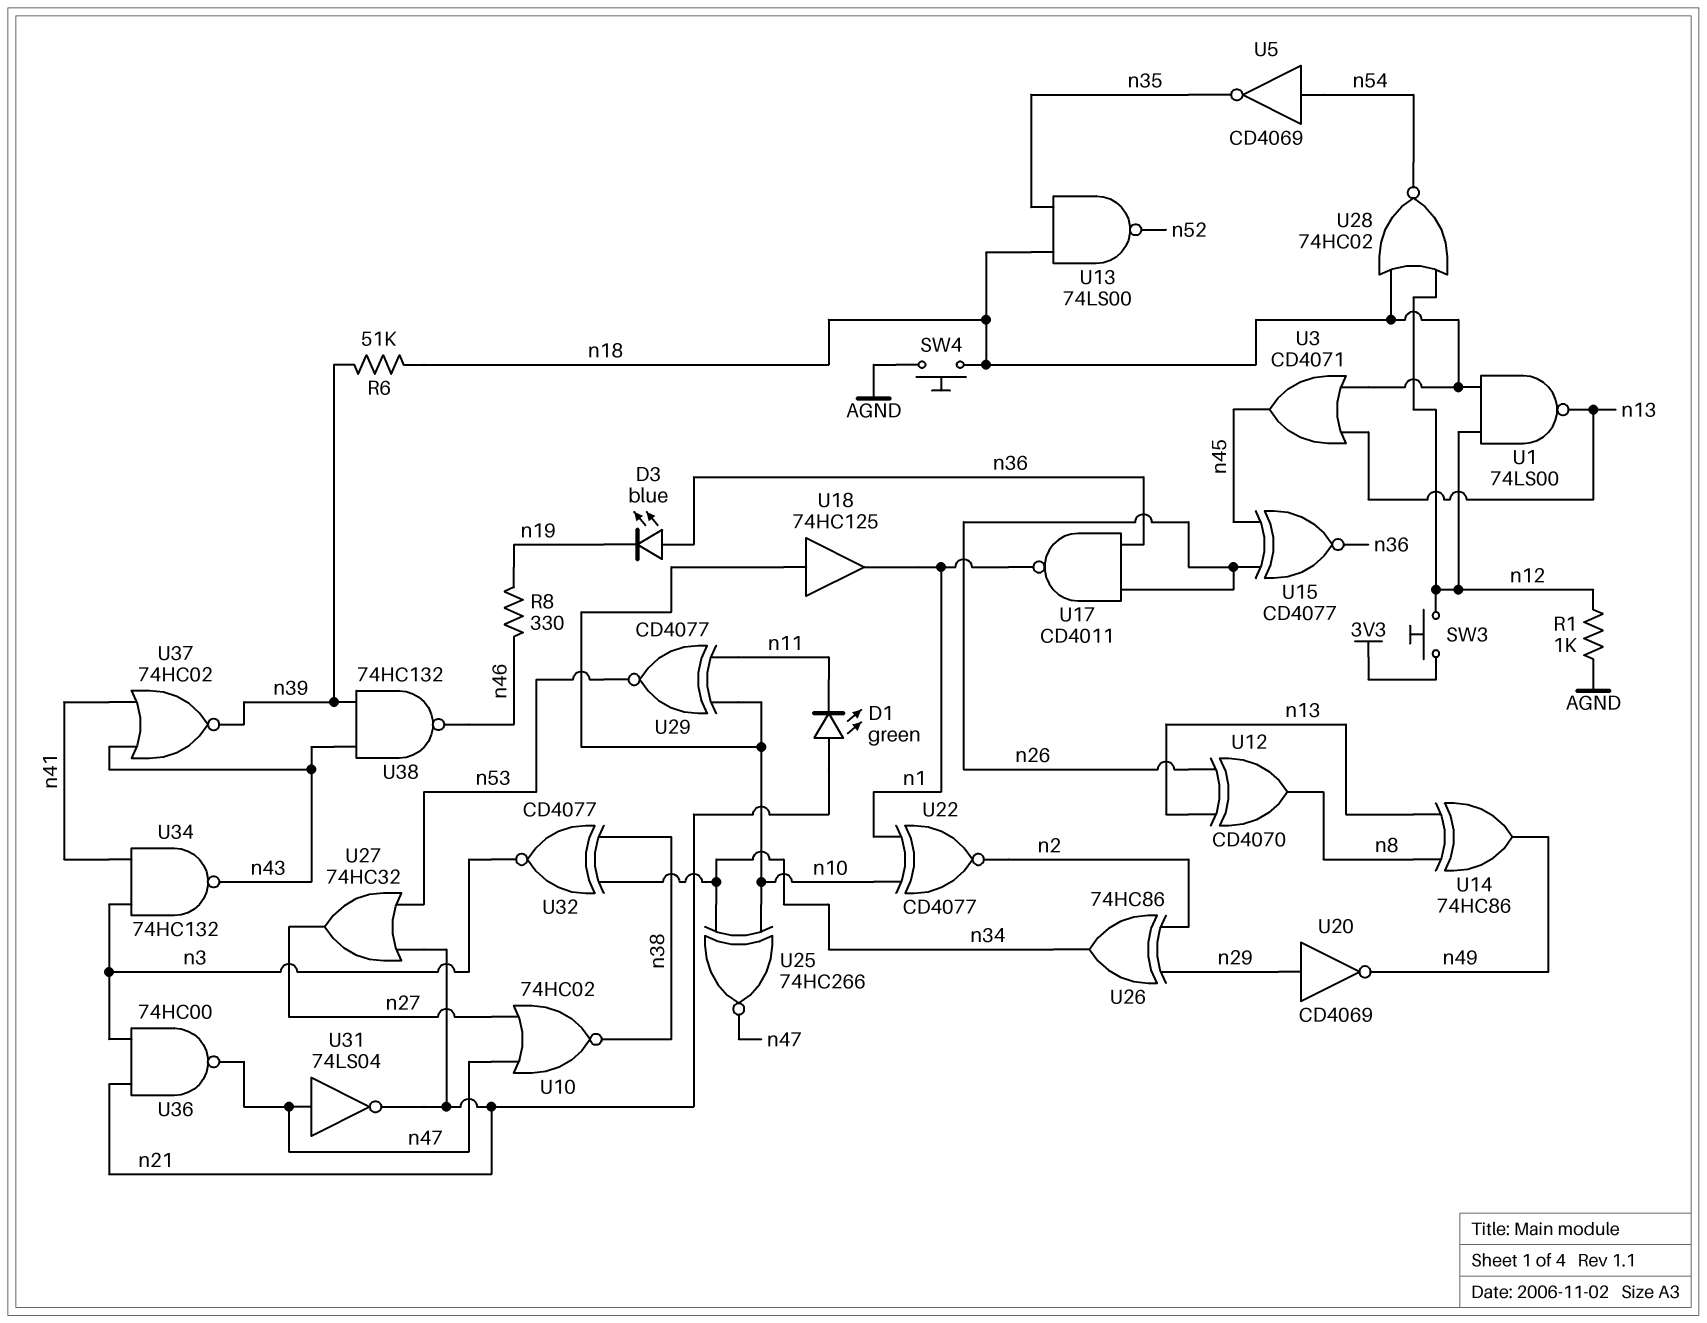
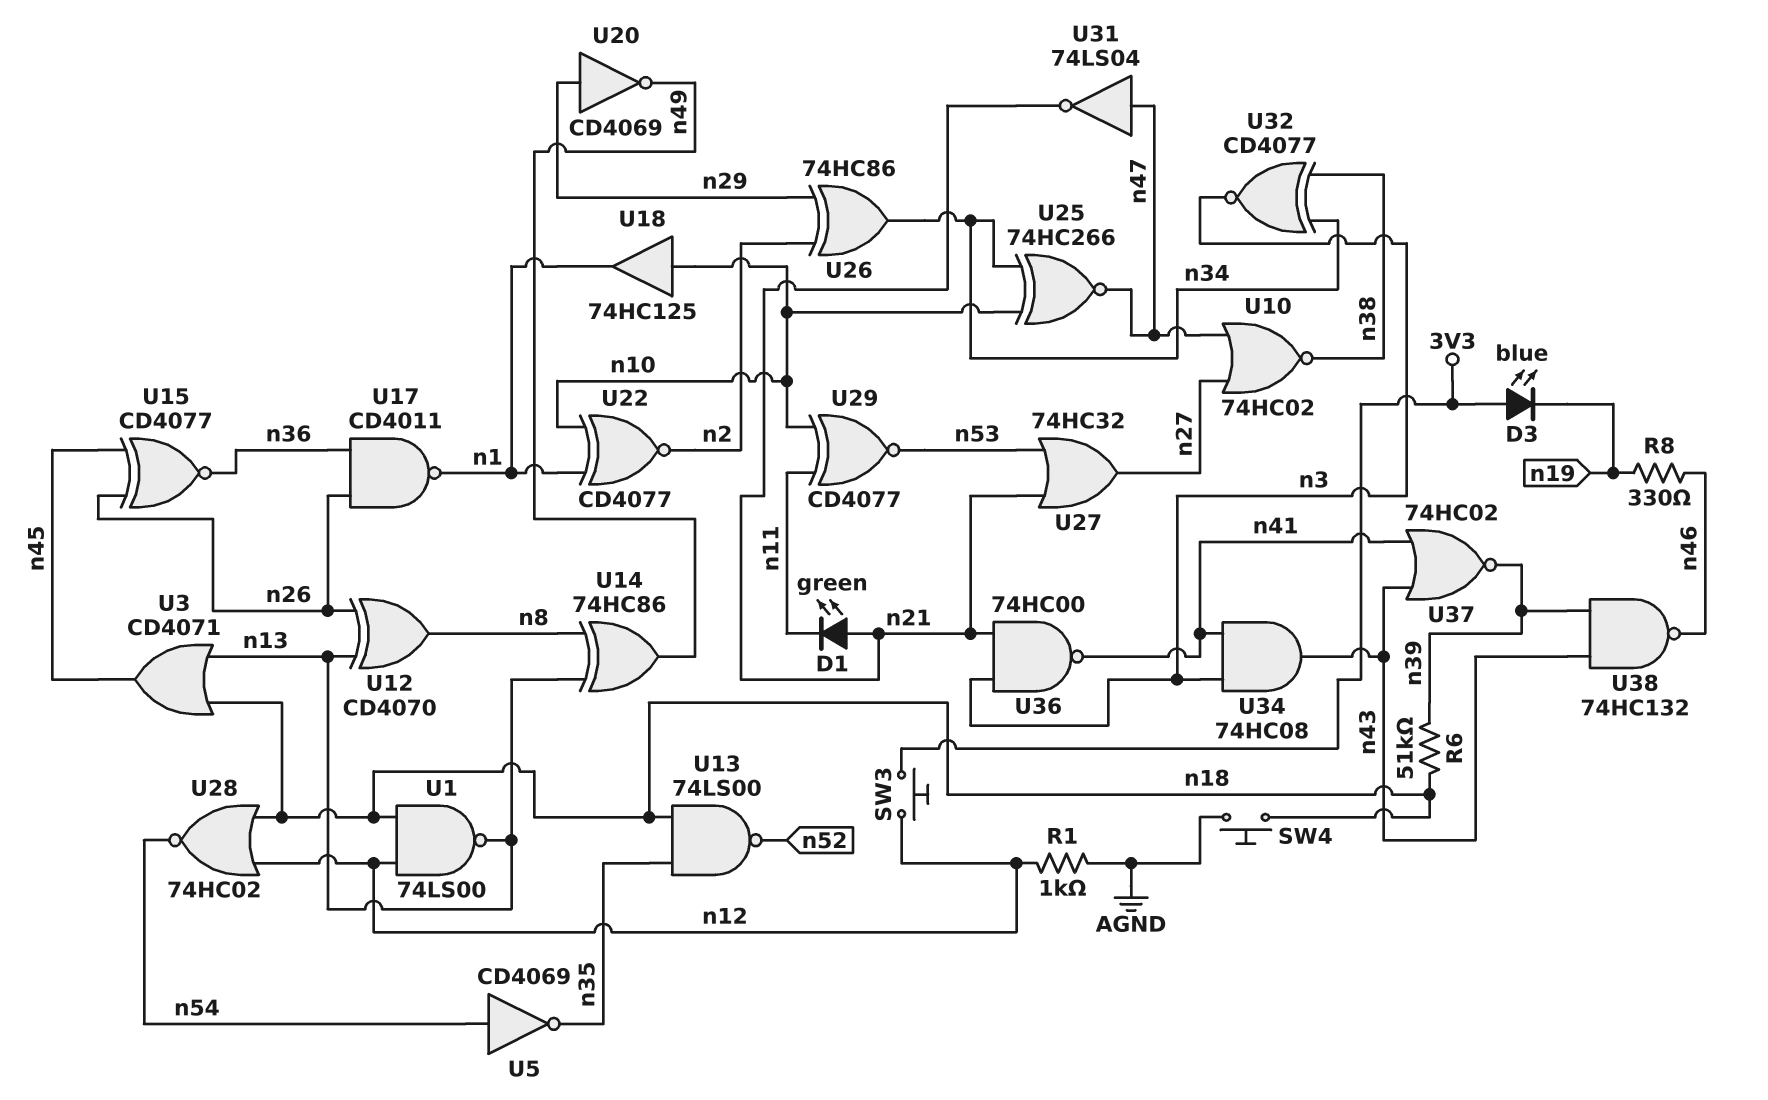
D3: LED blue (A n36, K n19) -> LED blue (A 3V3, K n19)
U34: NAND 74HC132 (in n3, in n41, out n43) -> AND 74HC08 (in n3, in n41, out n43)
U36: NAND 74HC00 (in n3, in n21, out n47) -> NAND 74HC00 (in n3, in n21, out n41)

